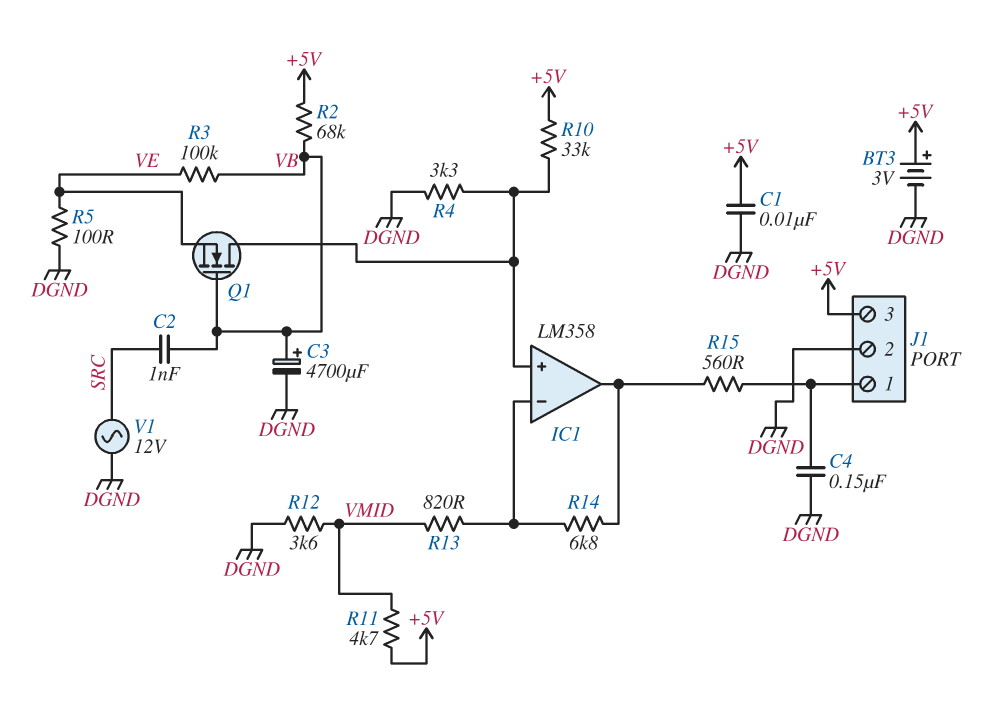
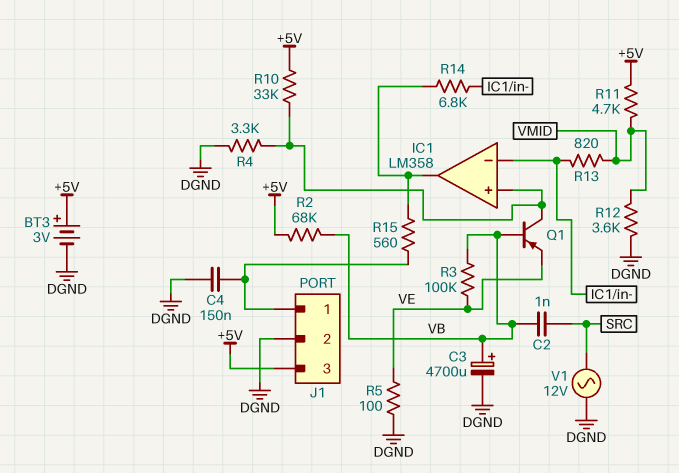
C1: 10nF (+5V, DGND) -> none
Q1: NMOS (G VB, D IC1/in+, S VE) -> PNP (B VB, C IC1/in+, E VE)

